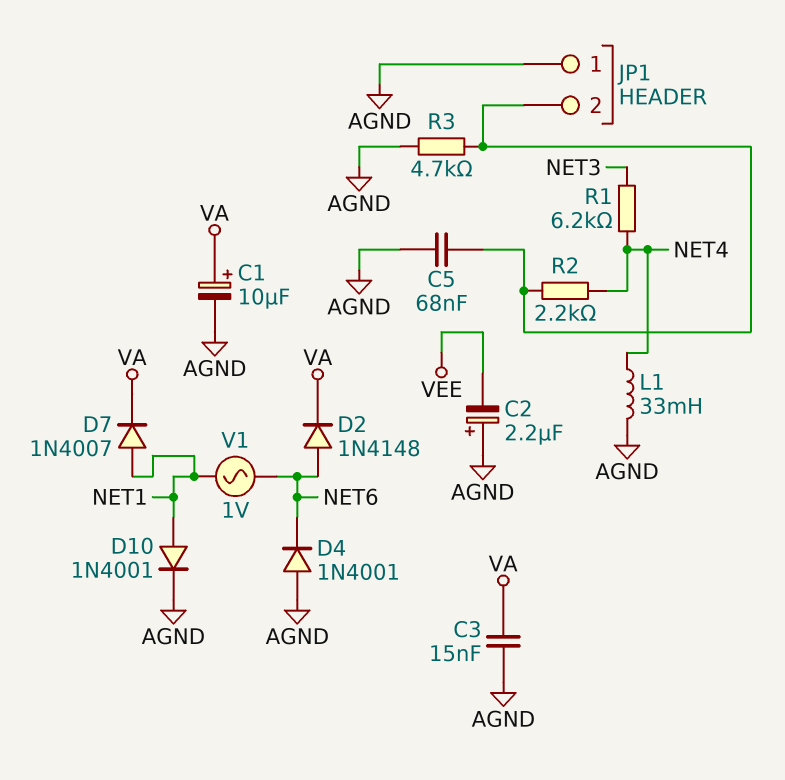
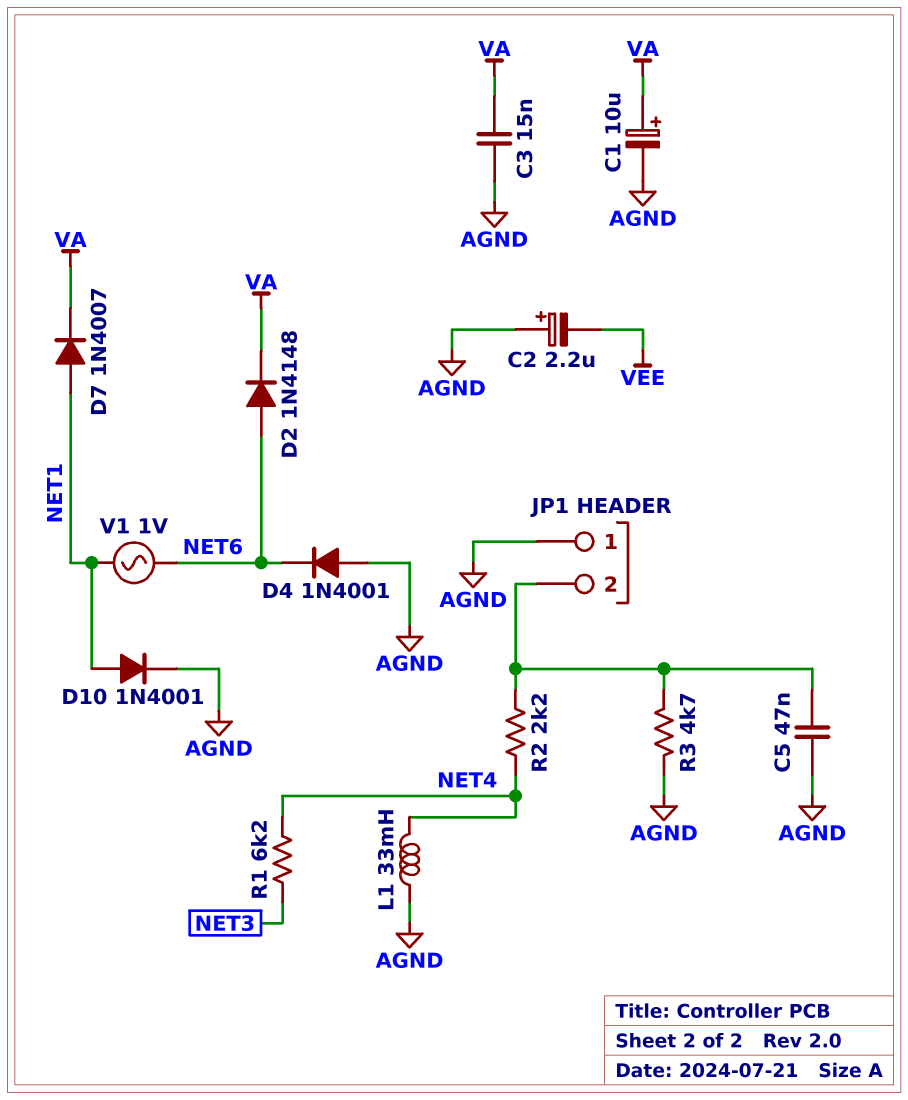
C5: 68nF (AGND, JP1/2) -> 47nF (AGND, JP1/2)

